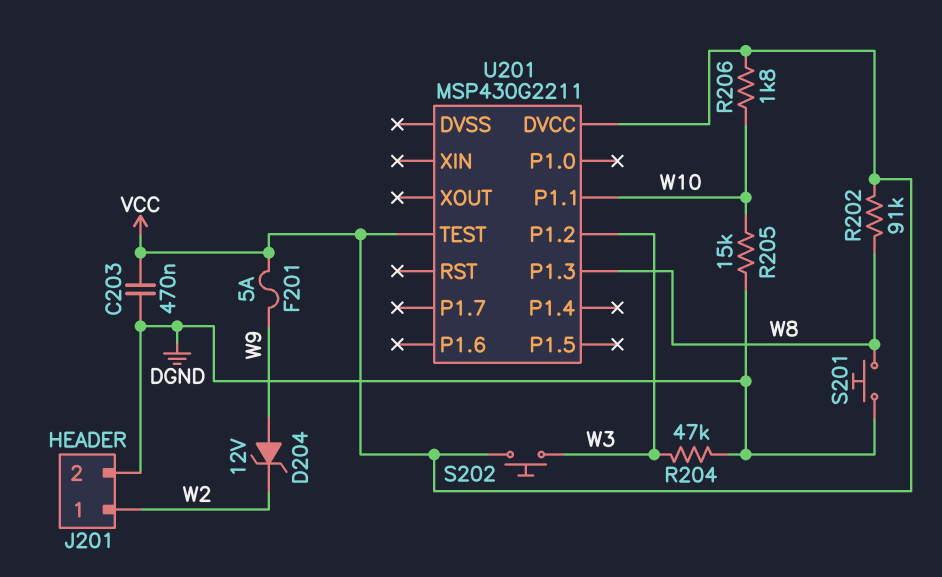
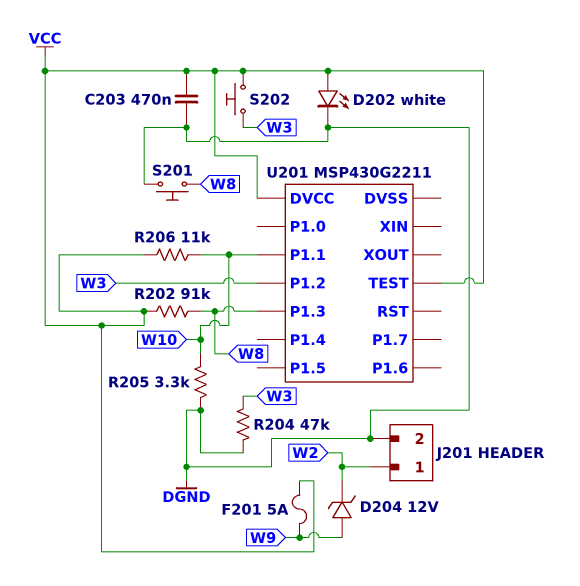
D202: none -> LED white (A VCC, K DGND)
R205: 15k (DGND, W10) -> 3.3k (DGND, W10)
R206: 1.8k (VCC, W10) -> 11k (VCC, W10)

